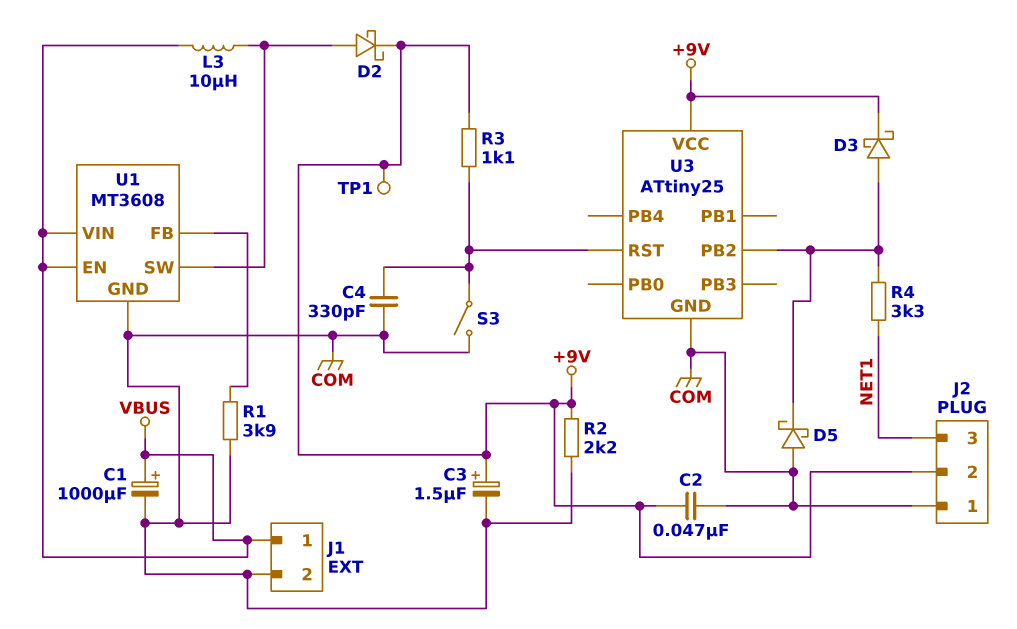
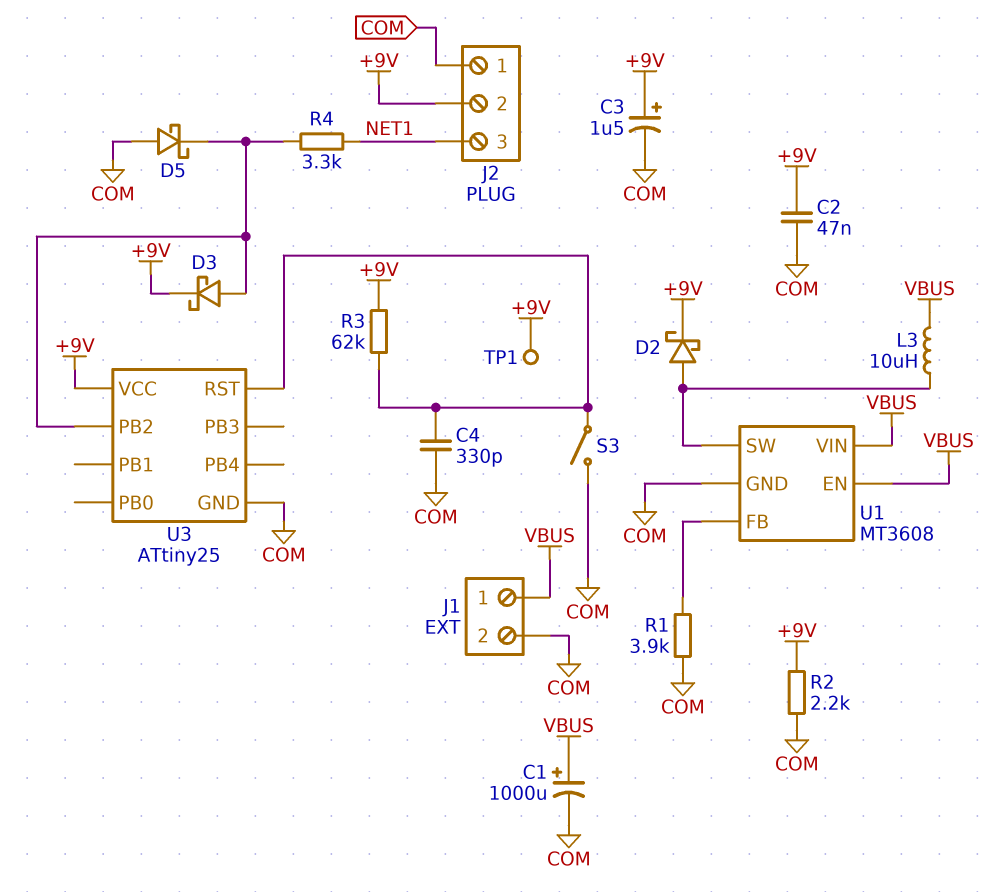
R3: 1.1k (+9V, U3/RST) -> 62k (+9V, U3/RST)

